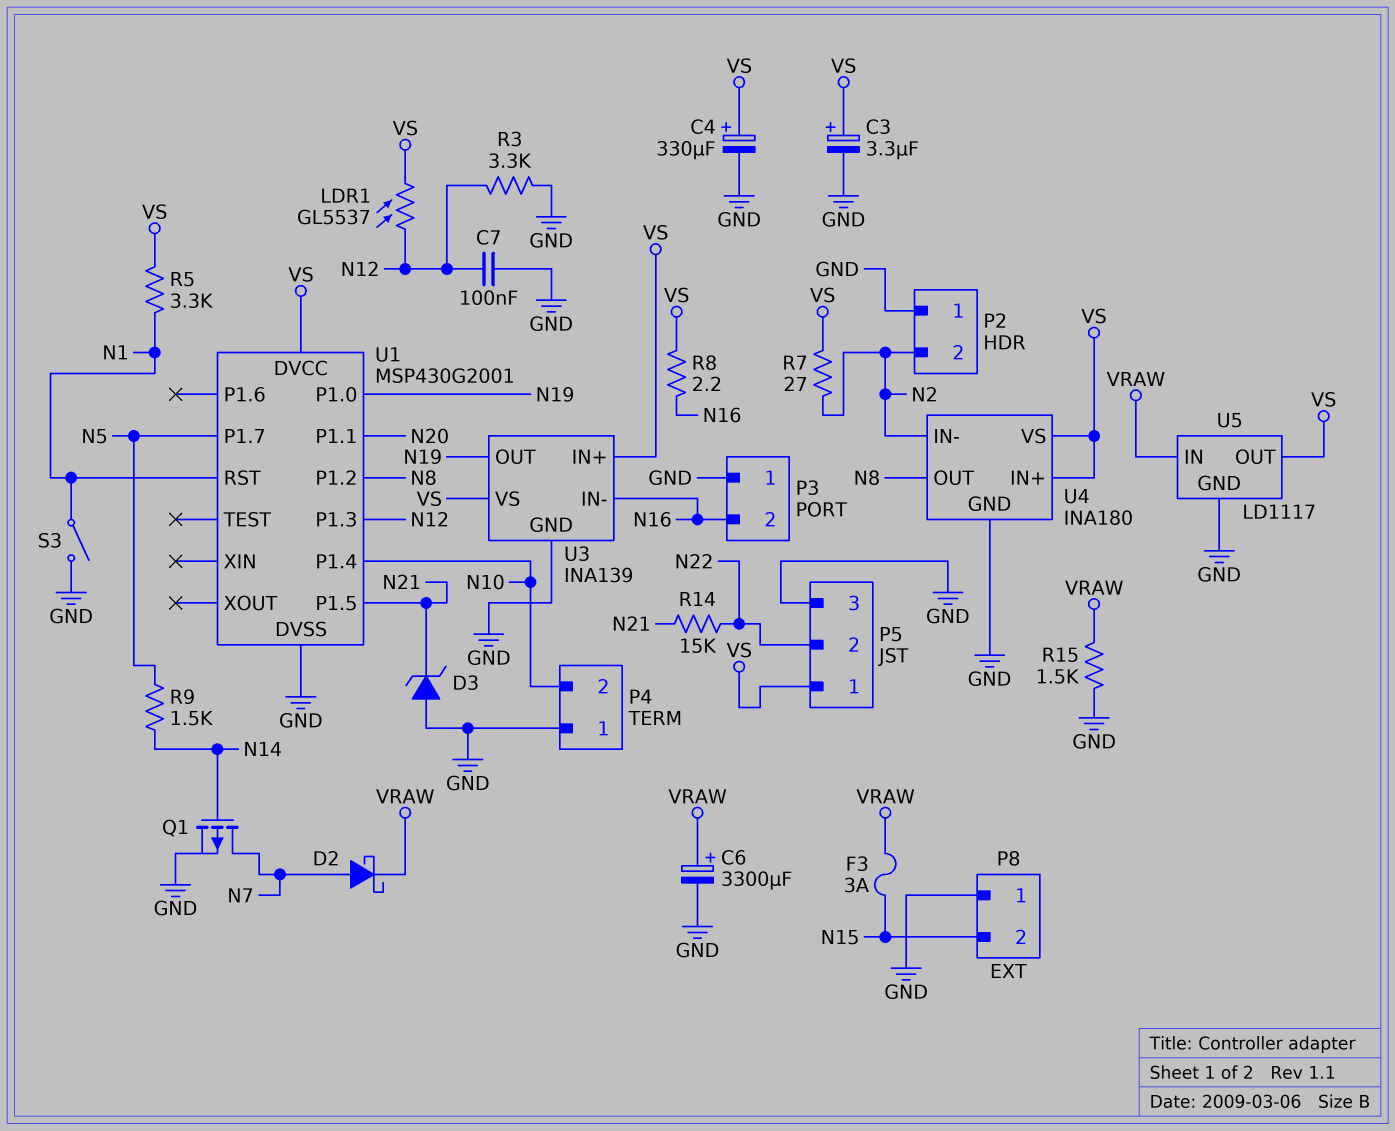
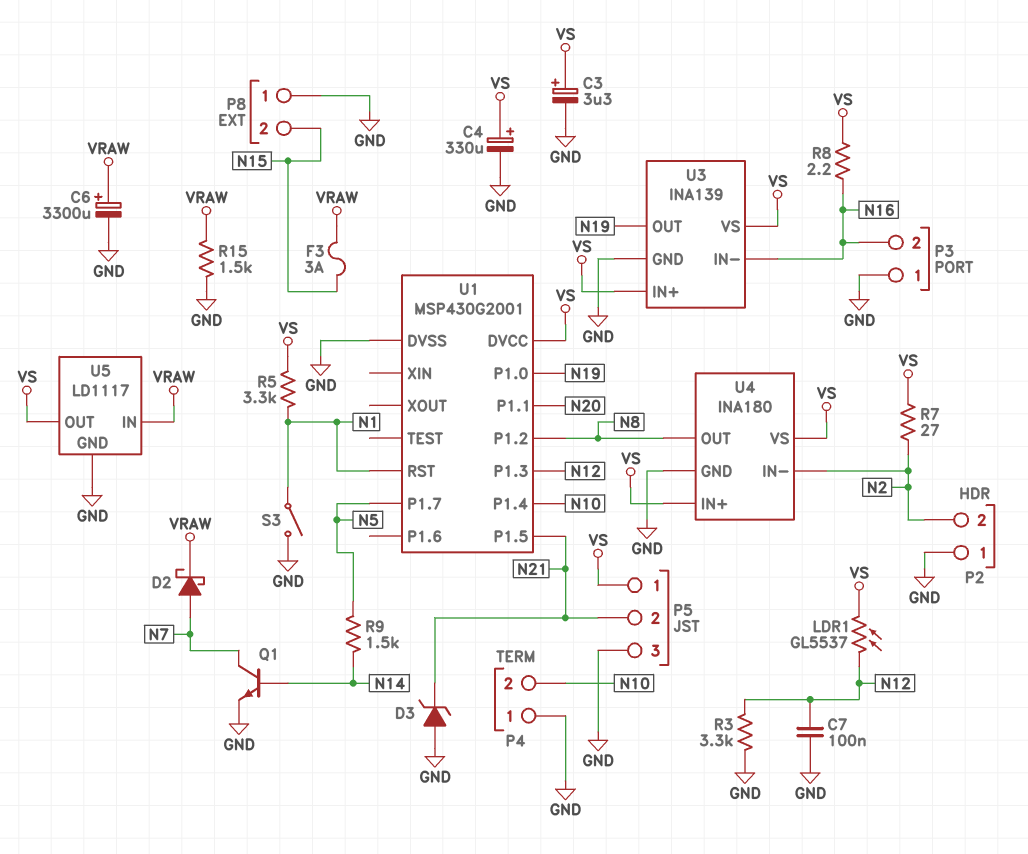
P5 pin 2: N22 -> N21
Q1: PMOS (G N14, D N7, S GND) -> NPN (B N14, C N7, E GND)
R14: 15k (N21, N22) -> none

